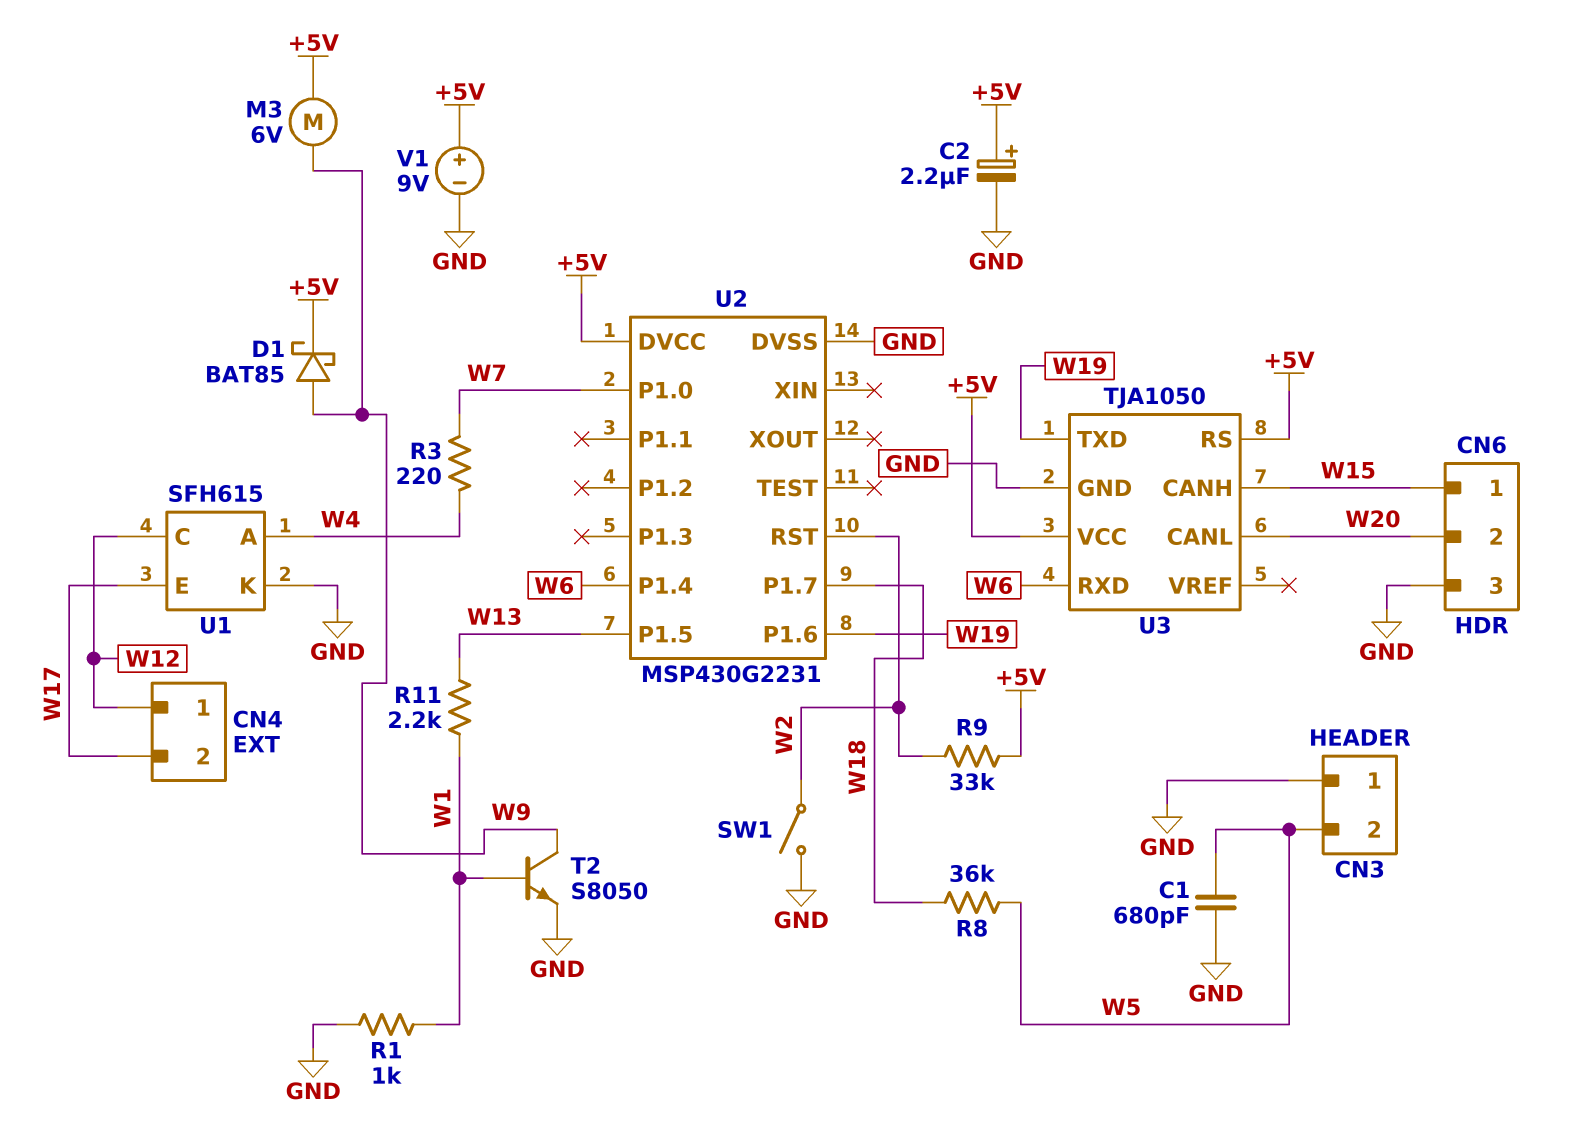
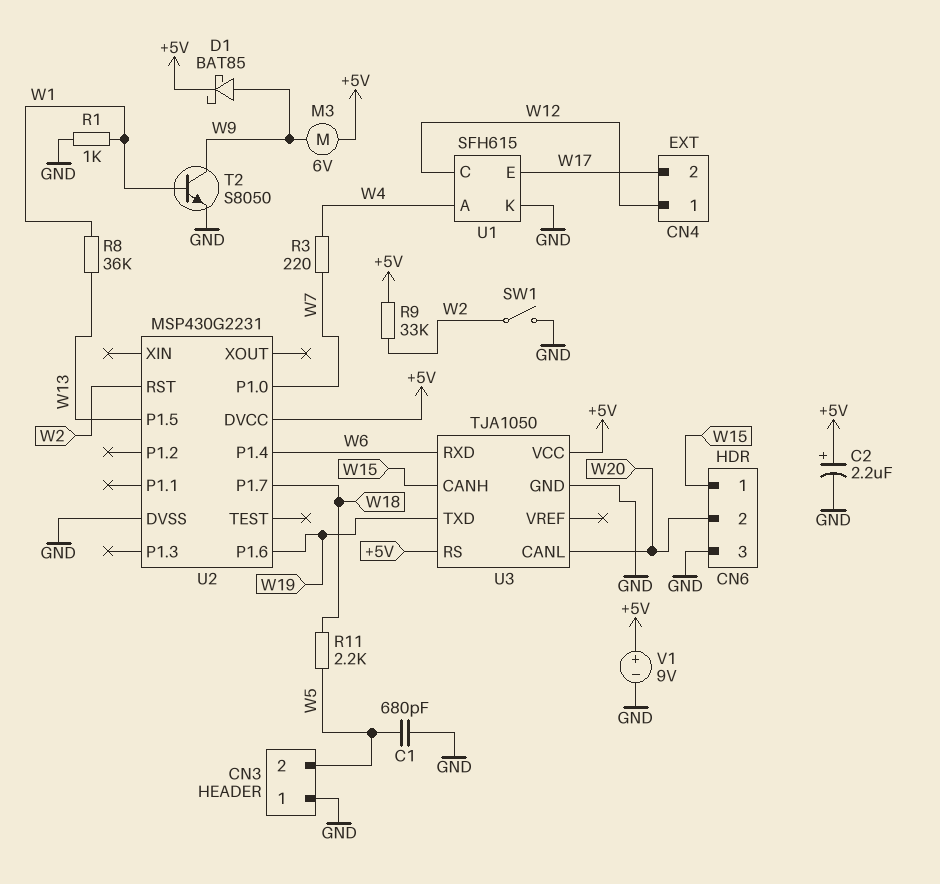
R8: 36k (W5, W18) -> 36k (W1, W13)
R11: 2.2k (W1, W13) -> 2.2k (W5, W18)

